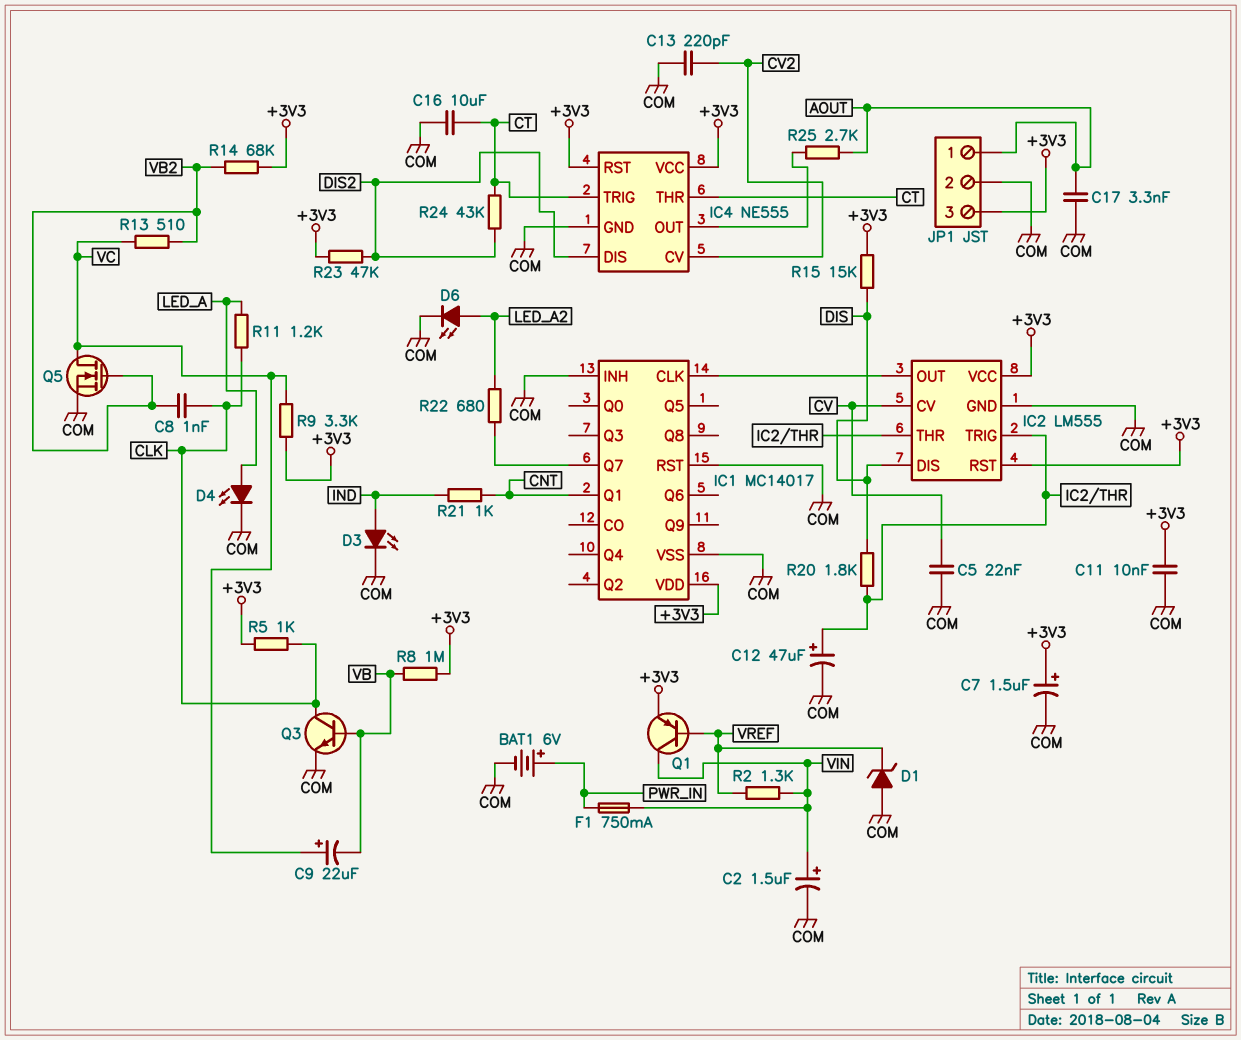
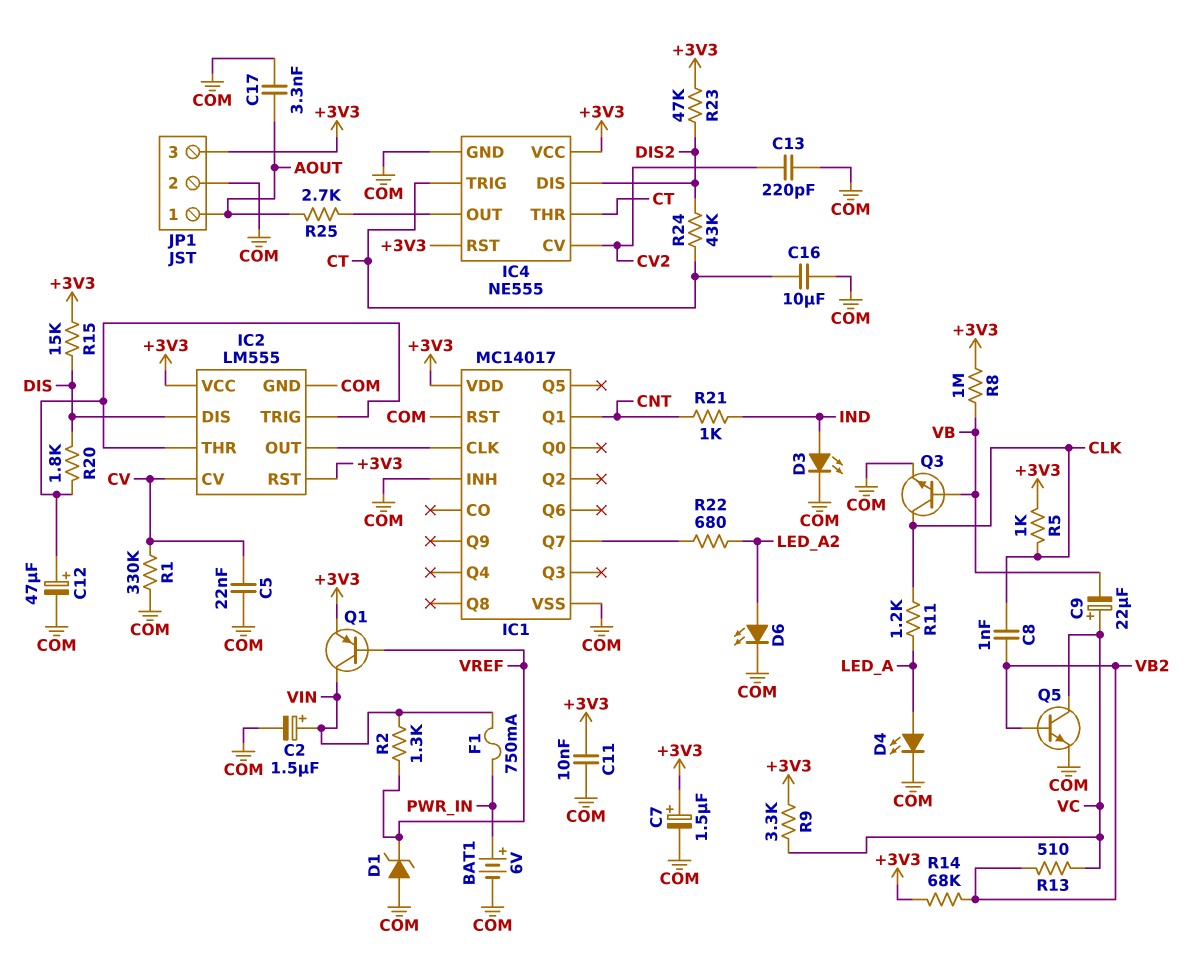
Q5: NMOS (G VB2, D VC, S COM) -> NPN (B VB2, C VC, E COM)
R1: none -> 330k (COM, CV)

